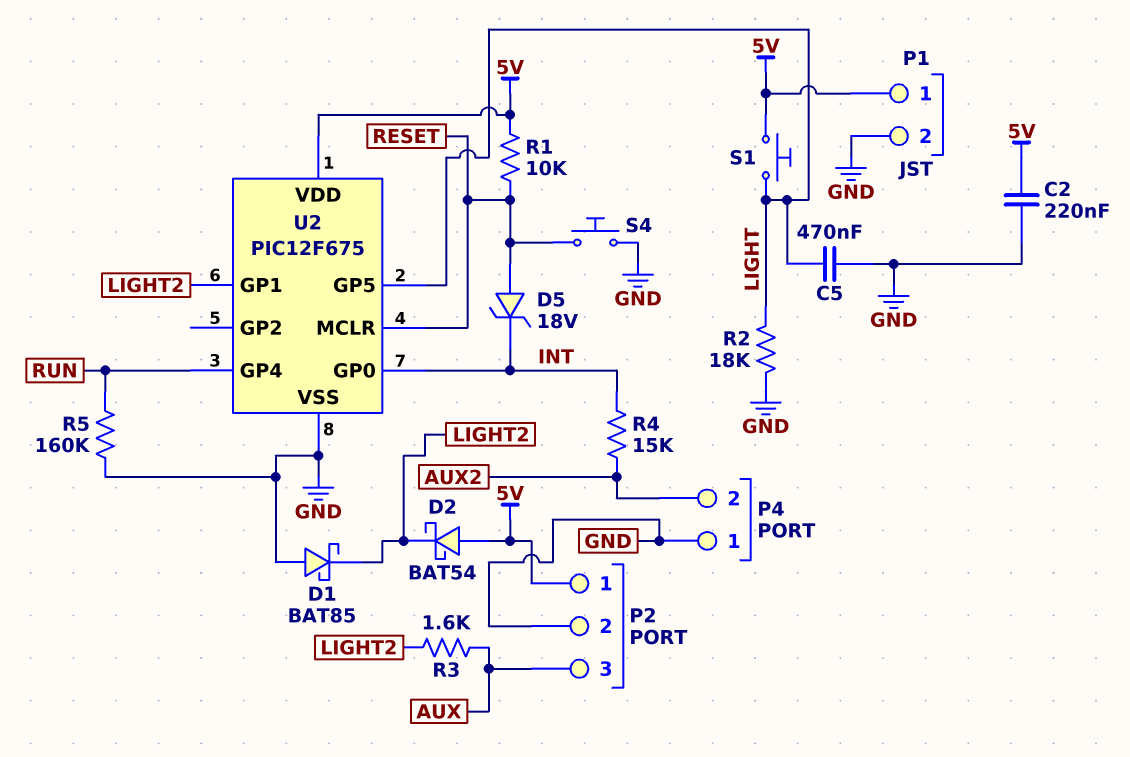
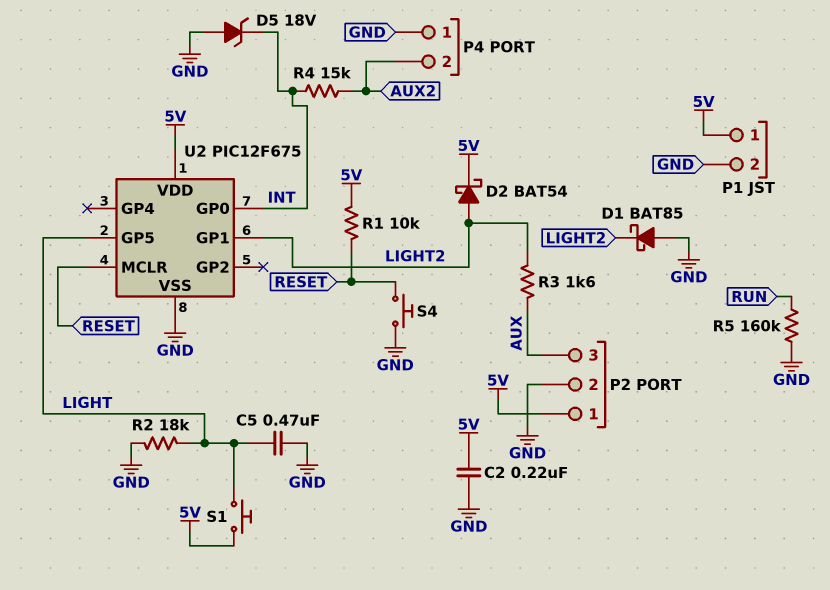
D2: schottky BAT54 (A 5V, K LIGHT2) -> schottky BAT54 (A LIGHT2, K 5V)
D5: zener 18V (A RESET, K INT) -> zener 18V (A GND, K INT)
U2 pin GP4: RUN -> none

